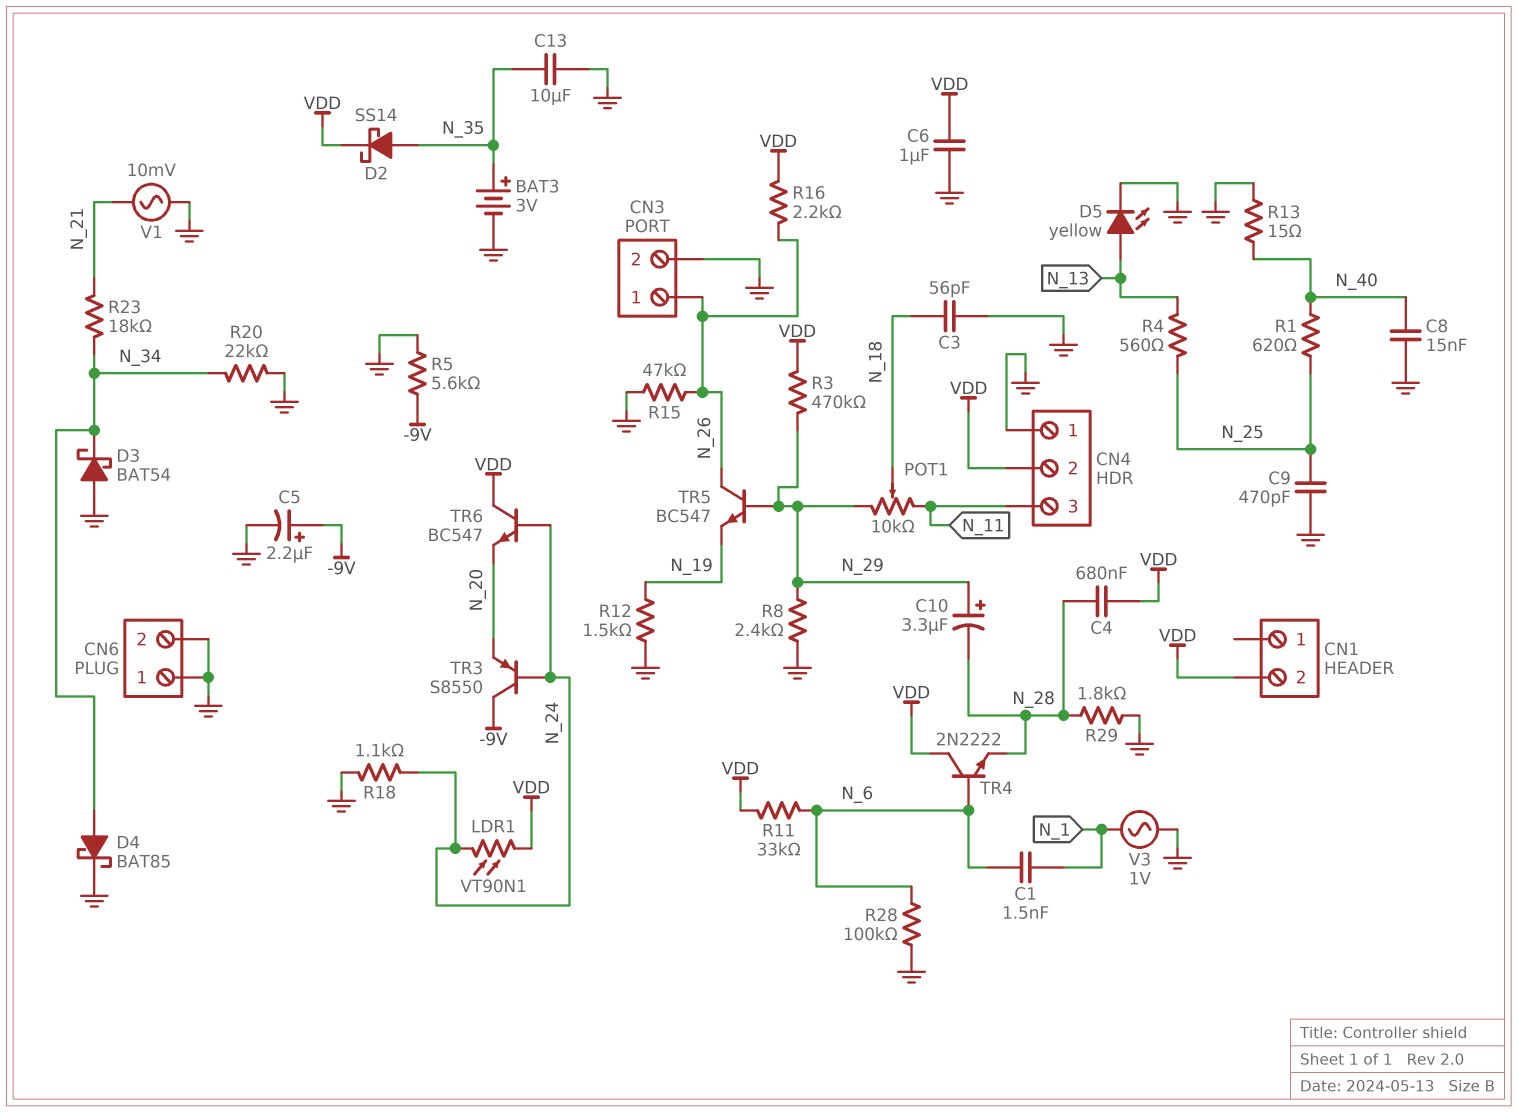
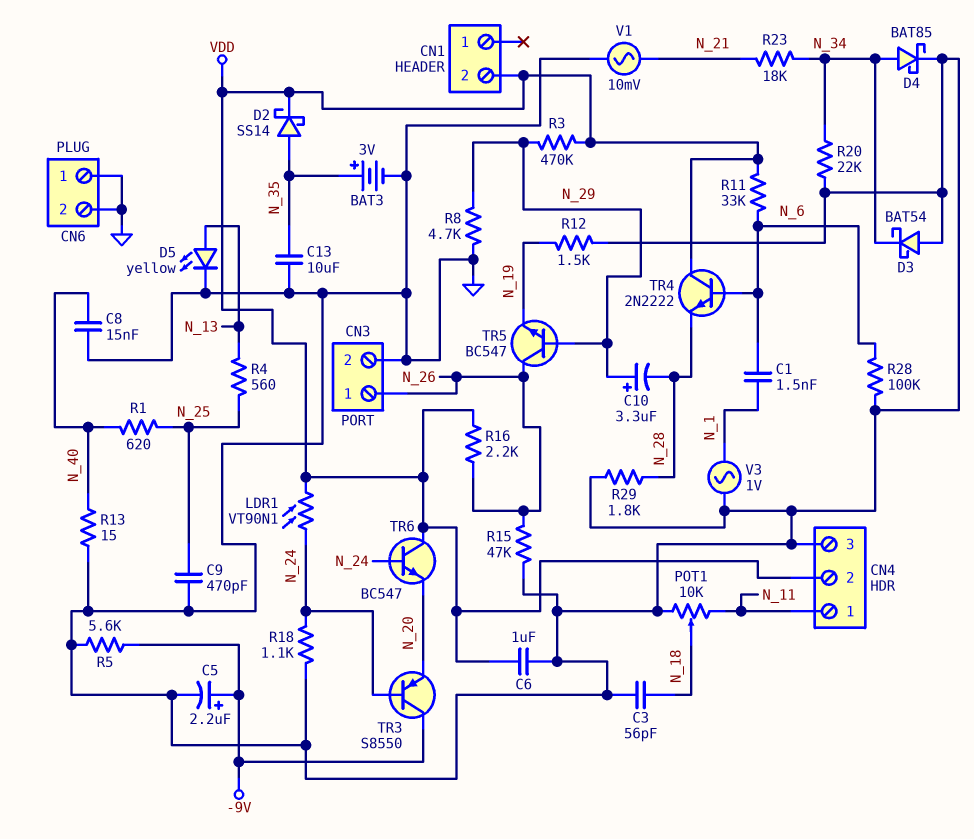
C4: 680nF (N_28, VDD) -> none
CN4 pin 1: GND -> N_11
CN4 pin 3: N_11 -> GND
POT1: 10k (N_11, N_29, wiper N_18) -> 10k (GND, N_11, wiper N_18)
R8: 2.4k (GND, N_29) -> 4.7k (GND, N_29)

